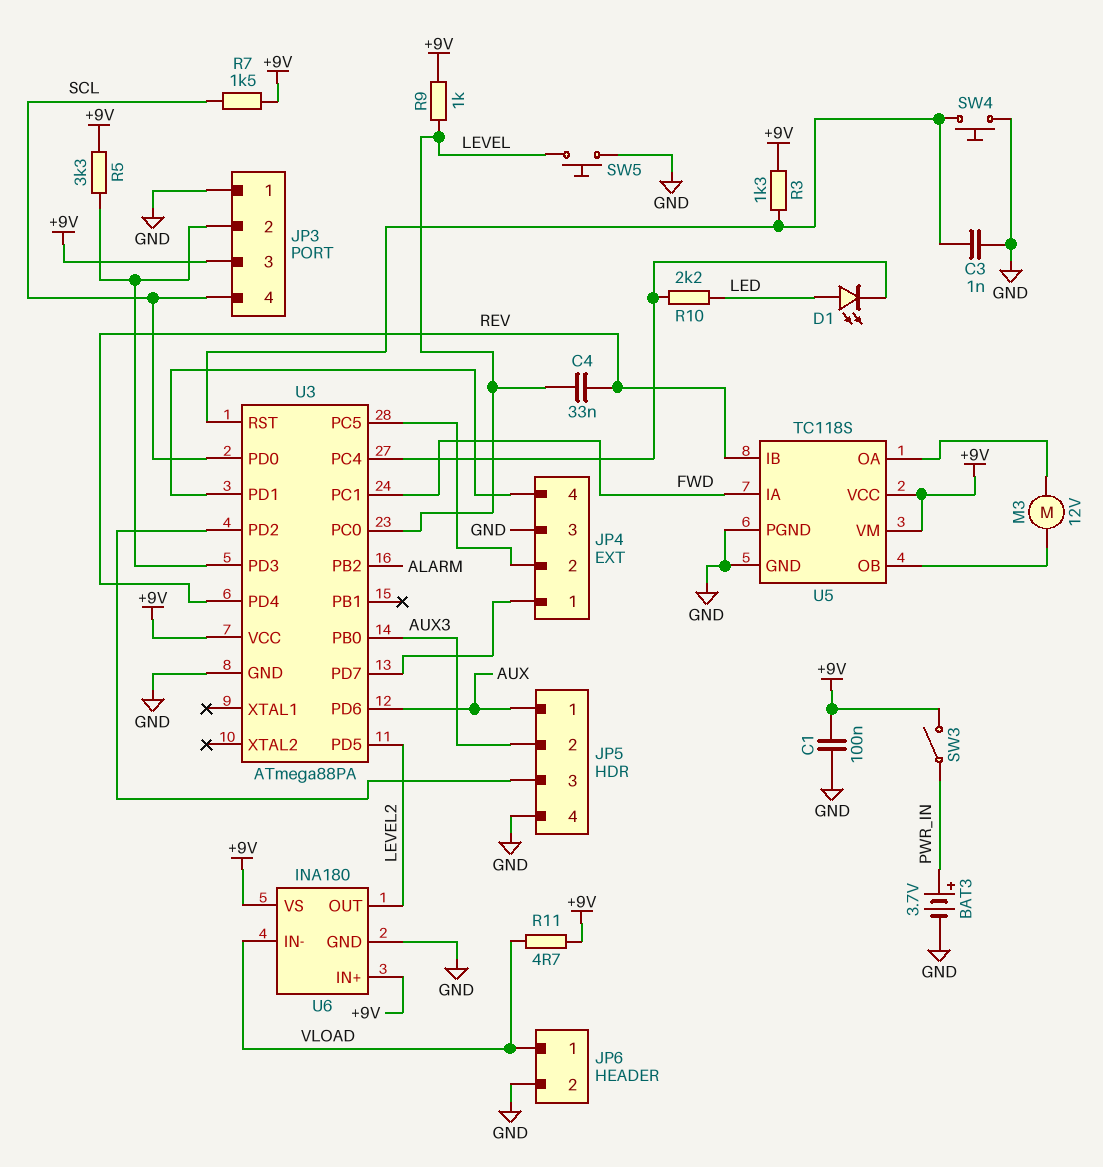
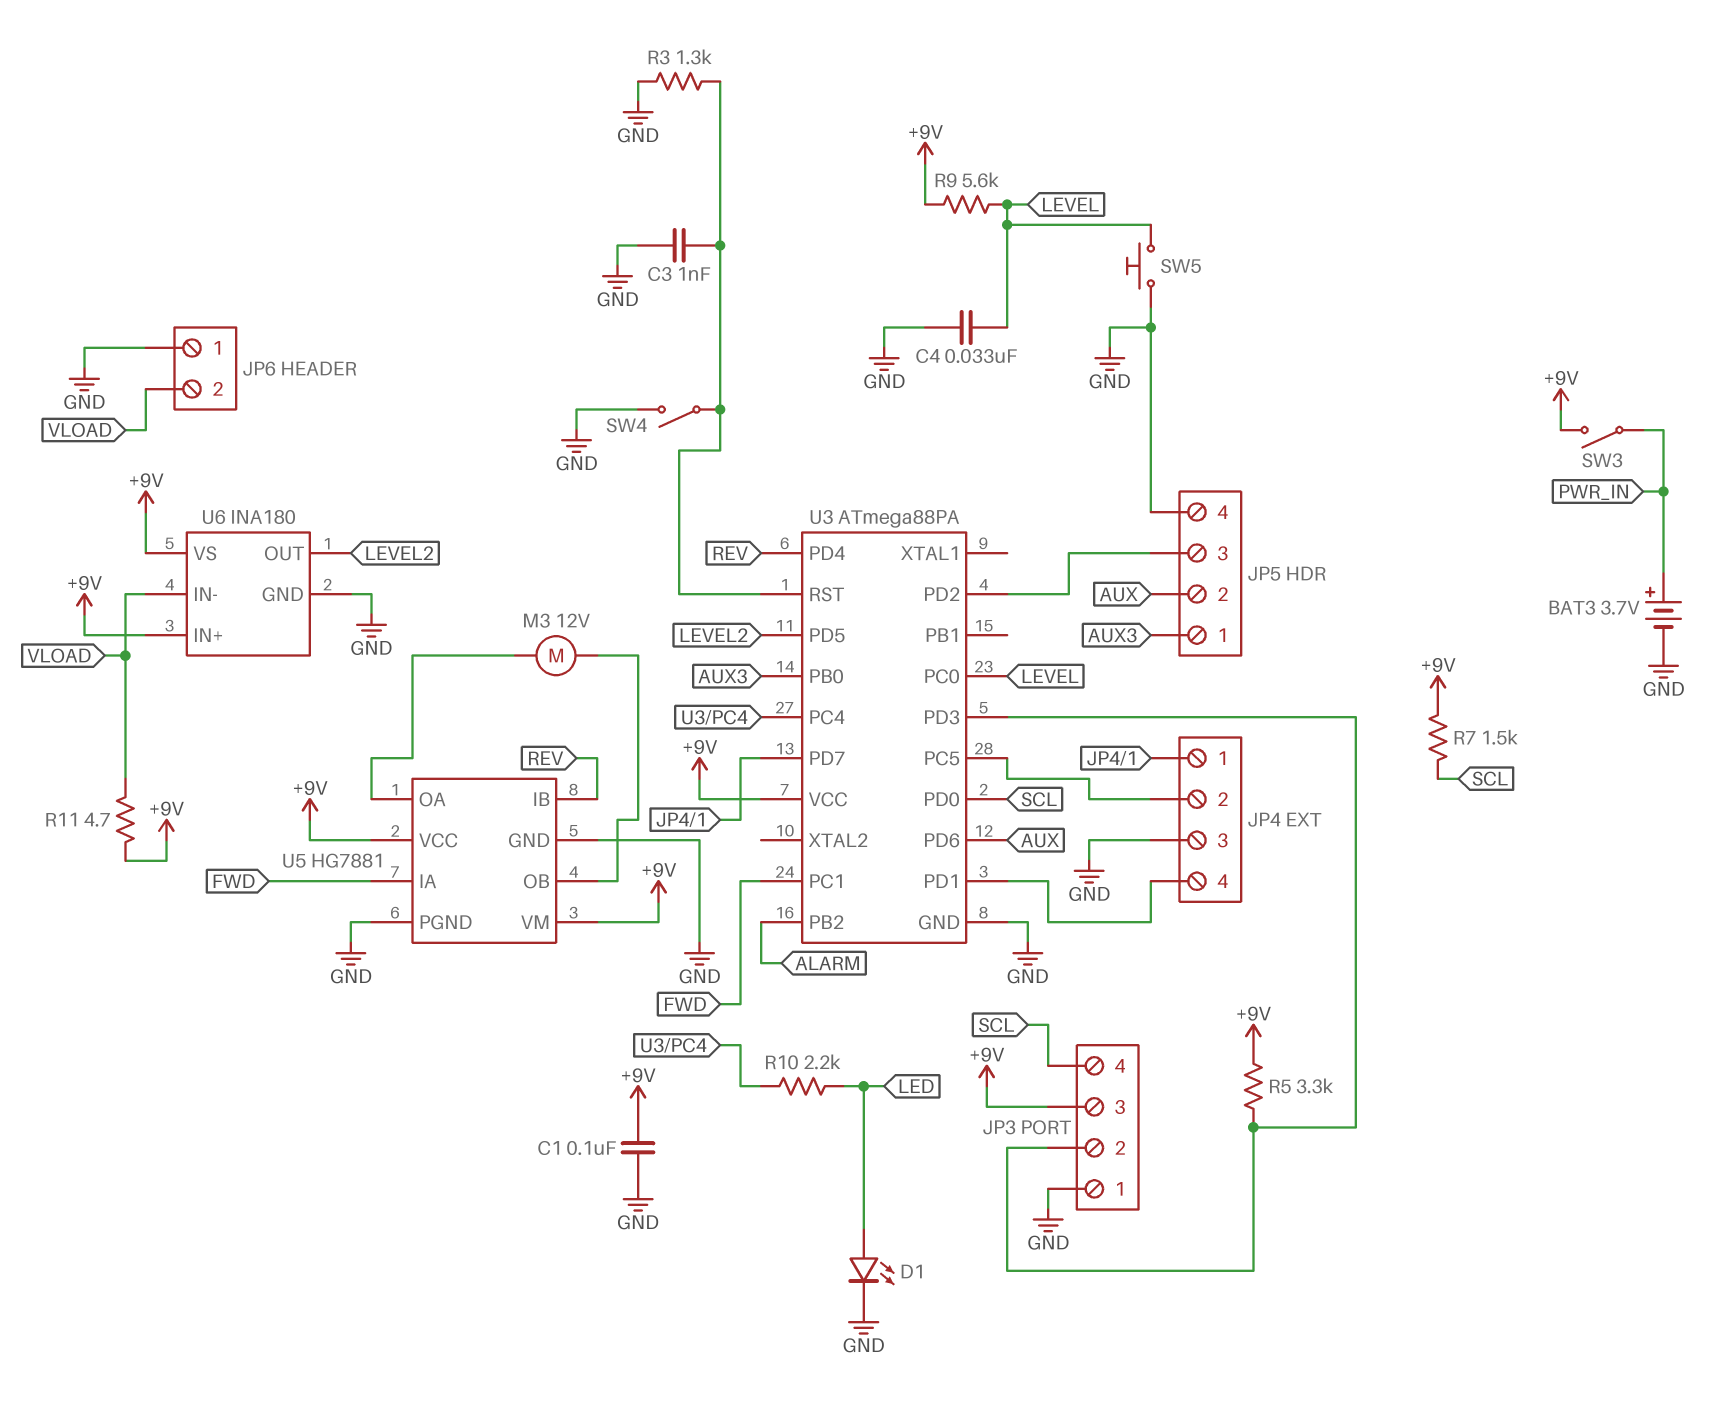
C4: 33nF (LEVEL, REV) -> 33nF (GND, LEVEL)
D1: LED (A LED, K U3/PC4) -> LED (A LED, K GND)
JP5 pin 1: AUX -> AUX3
JP5 pin 2: AUX3 -> AUX
JP6 pin 1: VLOAD -> GND
JP6 pin 2: GND -> VLOAD
R3: 1.3k (+9V, U3/RST) -> 1.3k (GND, U3/RST)
R9: 1k (+9V, LEVEL) -> 5.6k (+9V, LEVEL)
SW4: button (GND, U3/RST) -> switch (GND, U3/RST)
U5: TC118S -> HG7881

